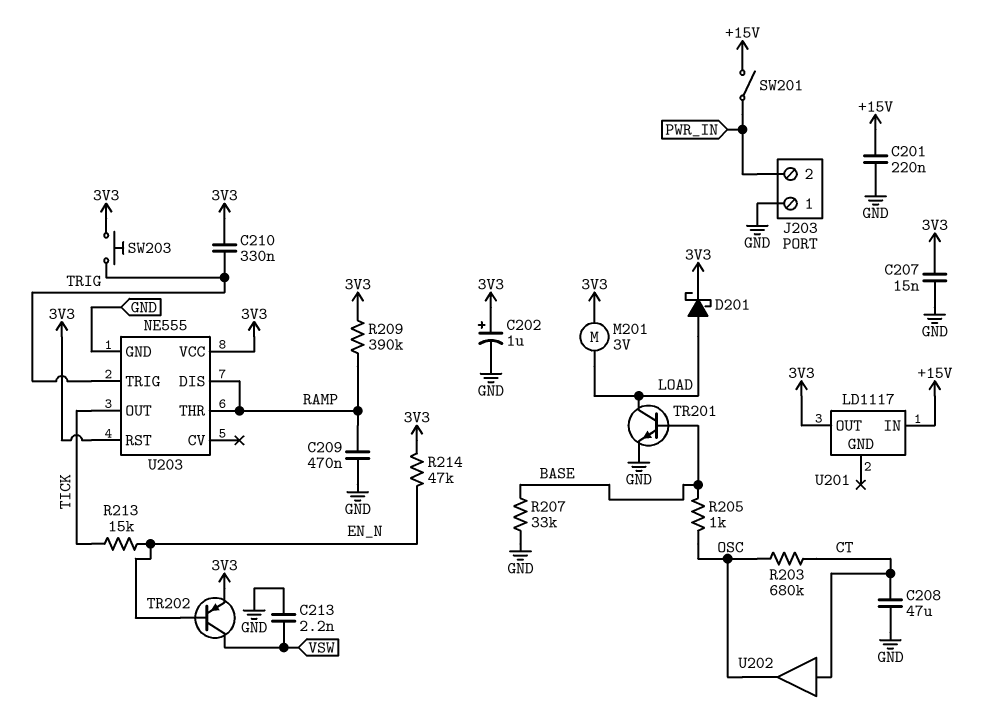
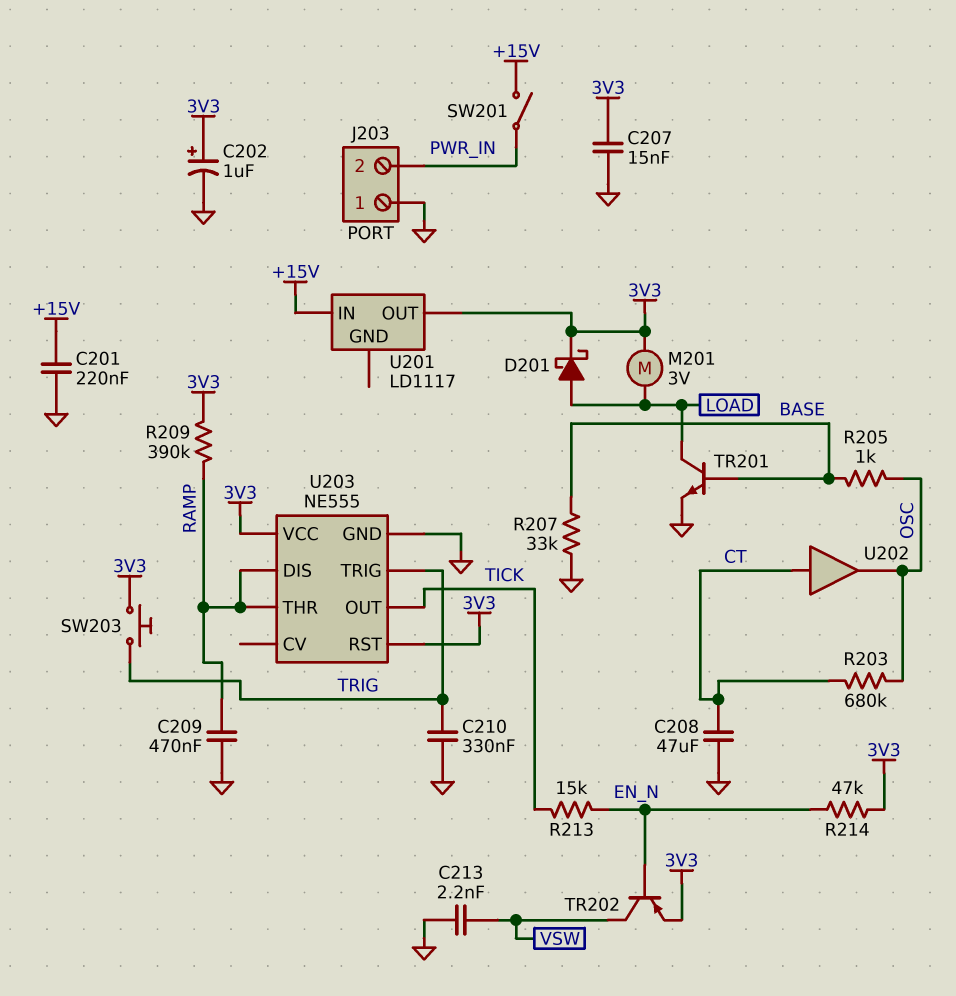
C210: 330nF (3V3, TRIG) -> 330nF (GND, TRIG)

